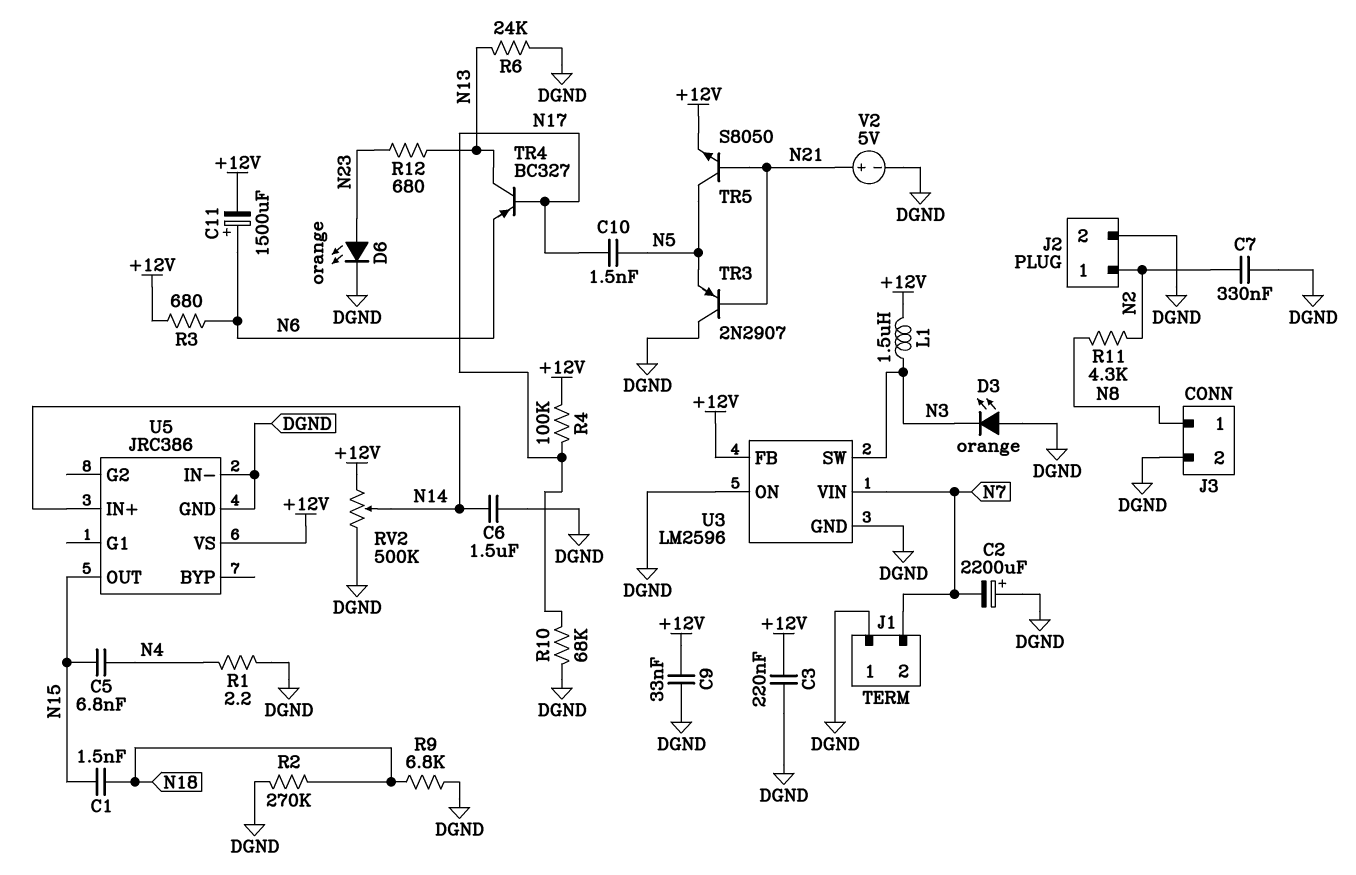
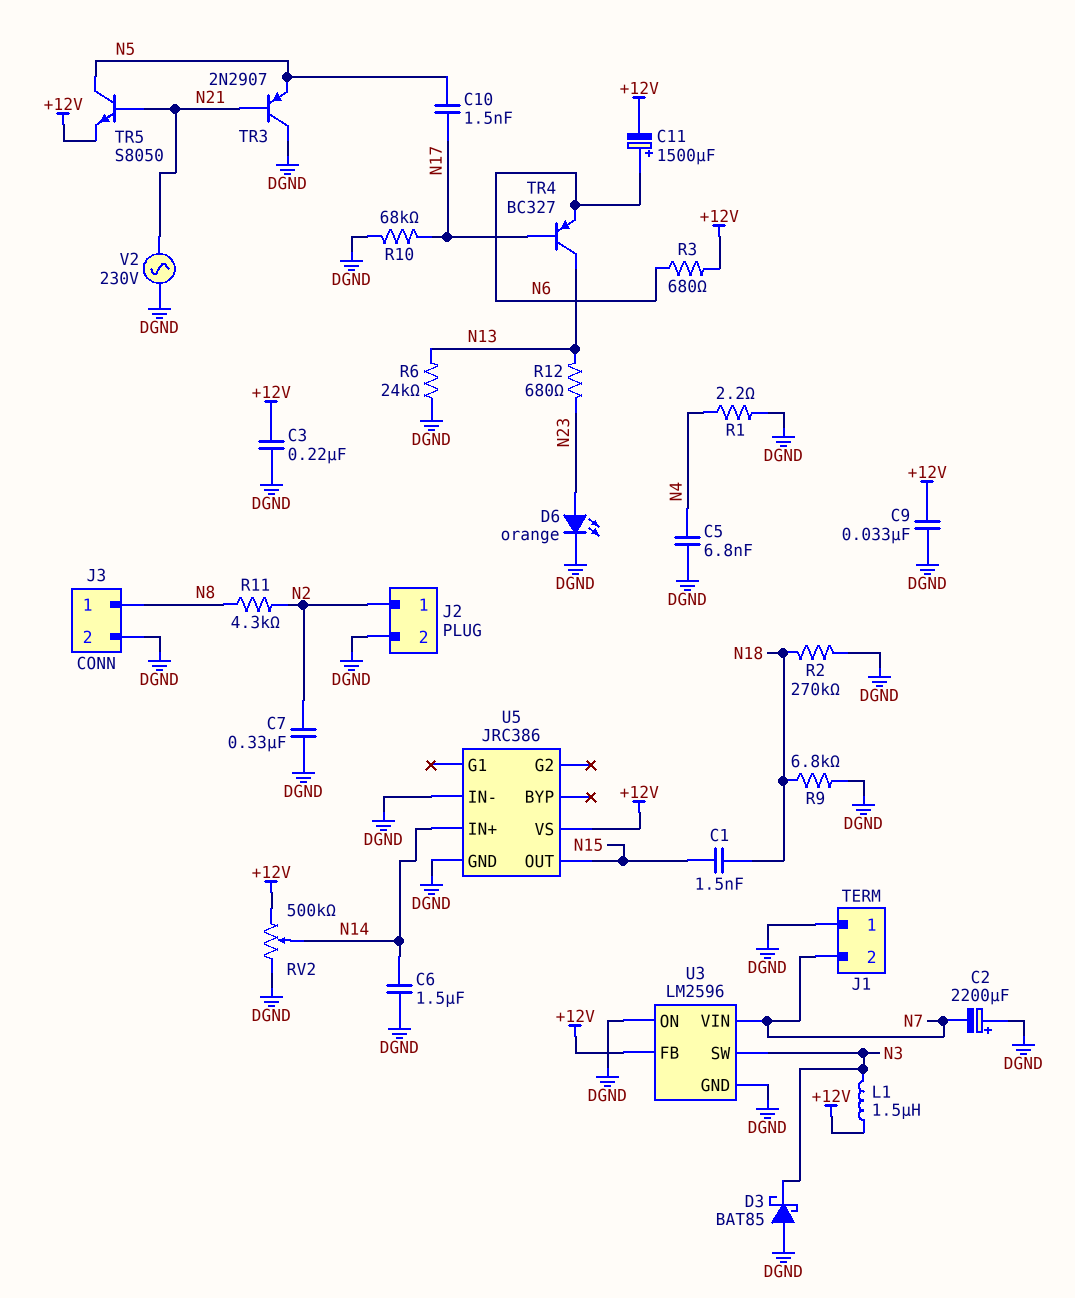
C5: 6.8nF (N4, N15) -> 6.8nF (DGND, N4)
D3: LED orange (A DGND, K N3) -> schottky BAT85 (A DGND, K N3)
R4: 100k (+12V, N17) -> none
V2: 5V (plus N21, minus DGND) -> AC 230V (DGND, N21)

